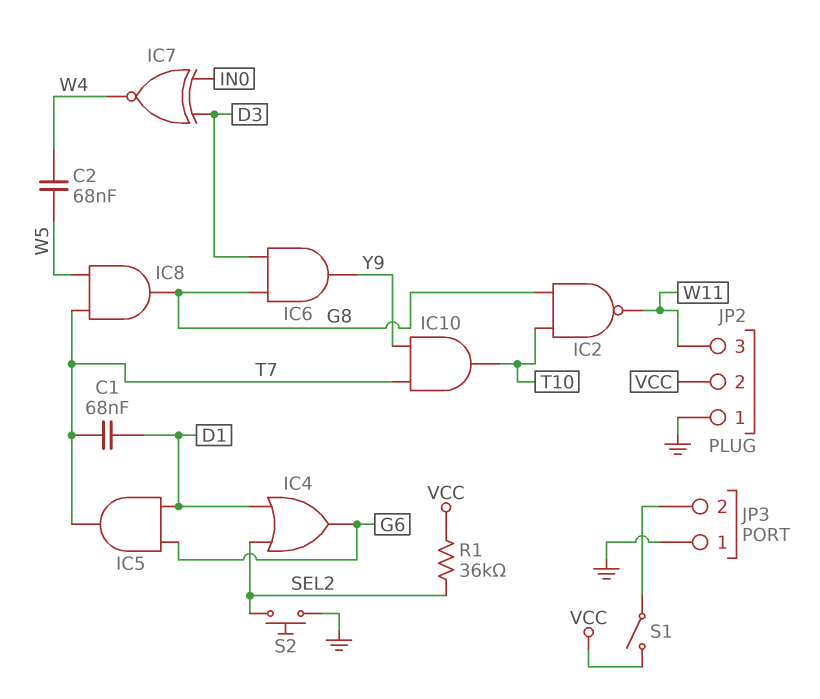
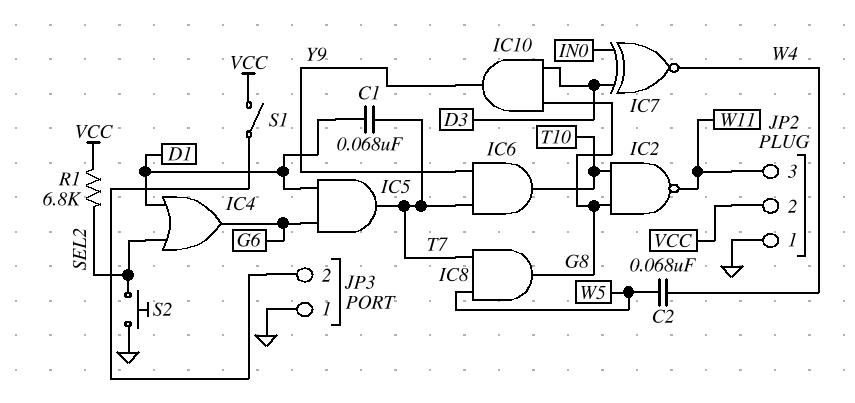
IC6: AND (in D3, in G8, out Y9) -> AND (in T7, in Y9, out T10)
IC10: AND (in T7, in Y9, out T10) -> AND (in D3, in G8, out Y9)
R1: 36k (SEL2, VCC) -> 6.8k (SEL2, VCC)

